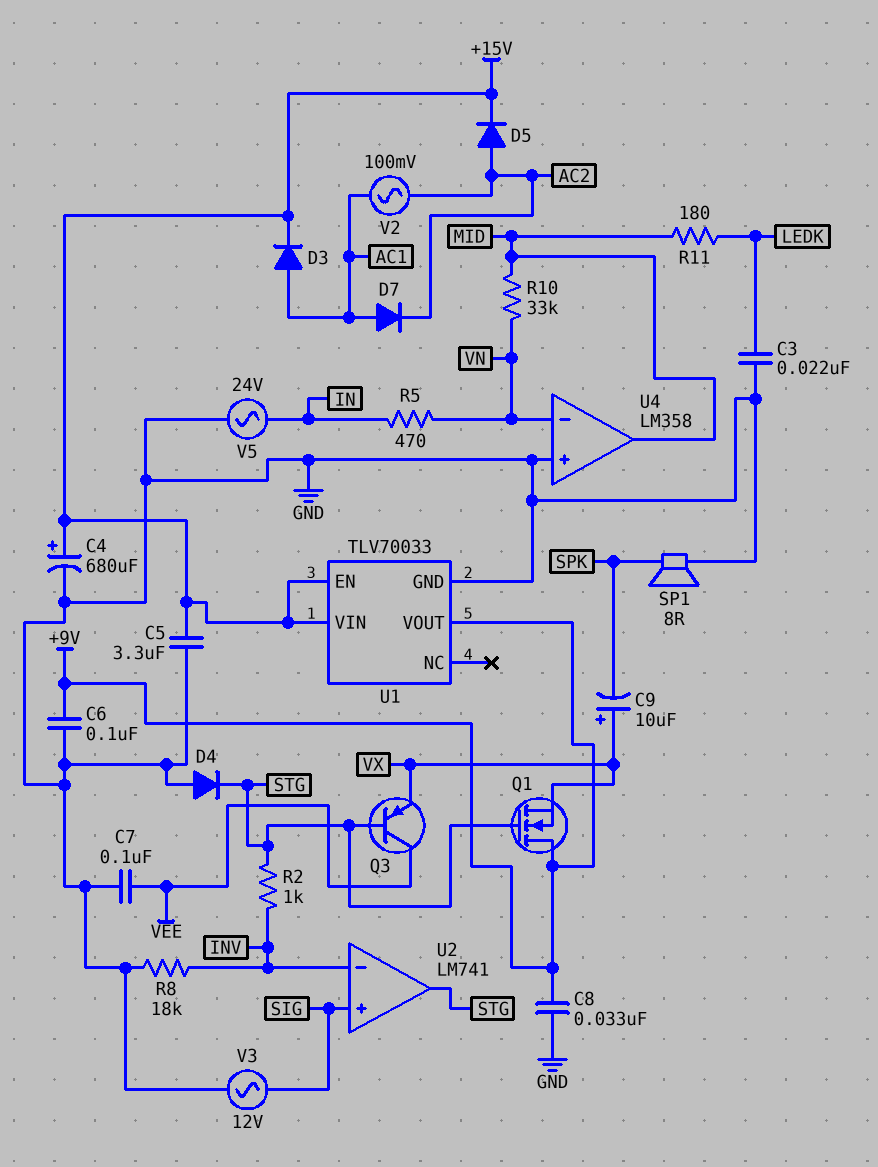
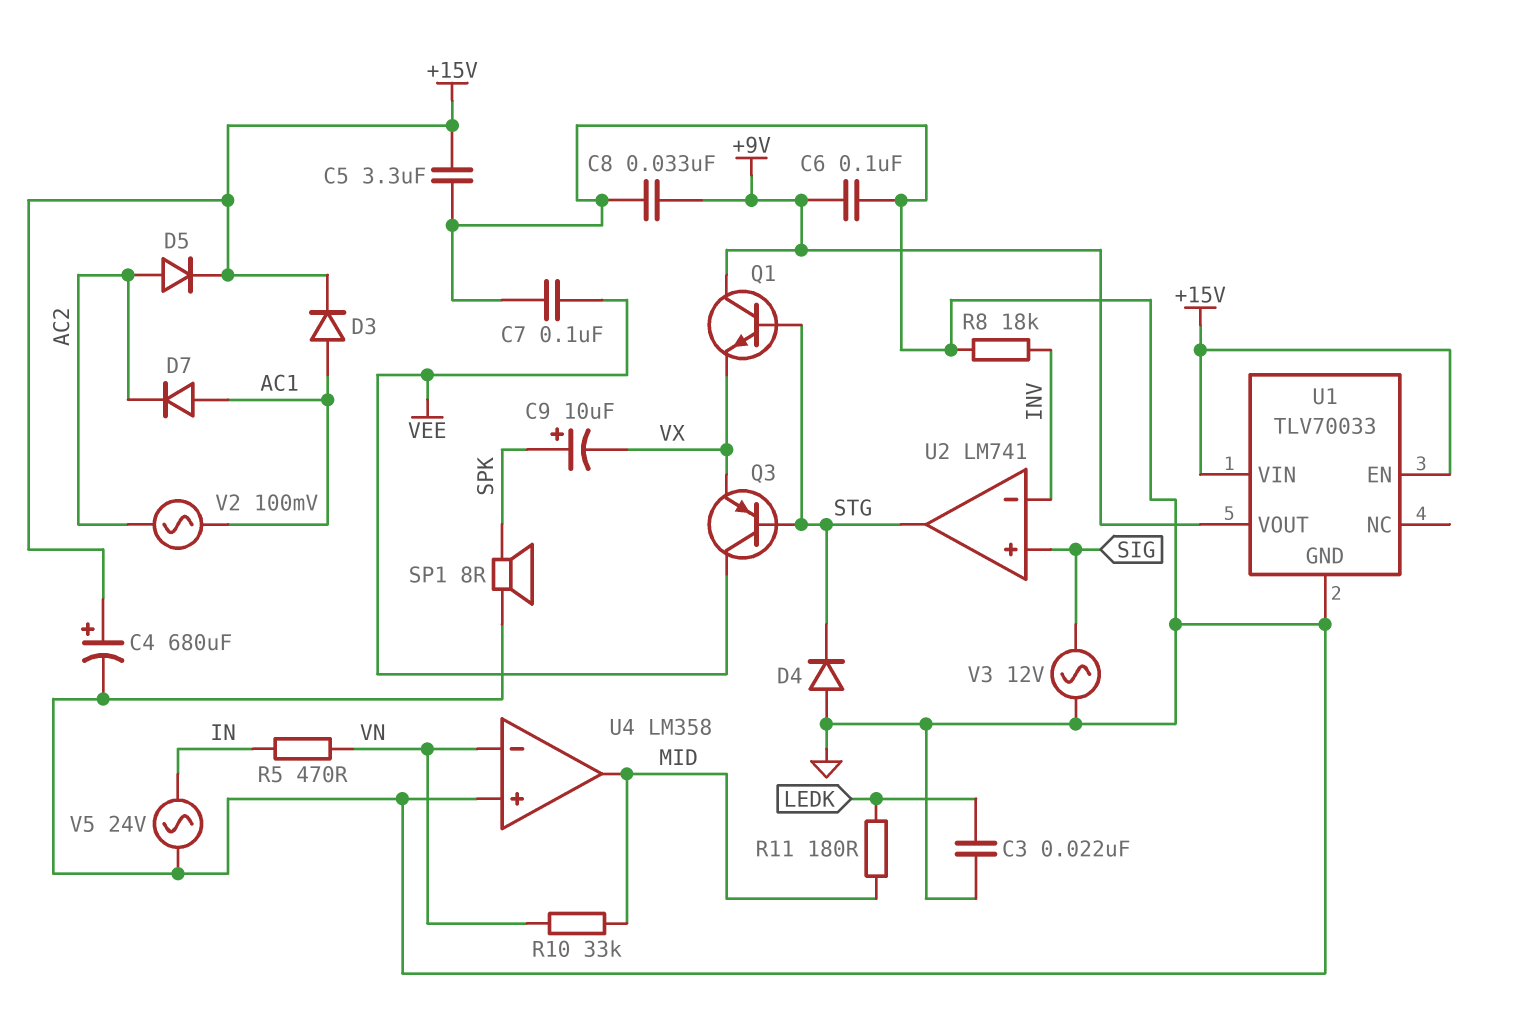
C9: 10uF (plus VX, minus SPK) -> 10uF (plus SPK, minus VX)
Q1: NMOS (G STG, D +9V, S VX) -> NPN (B STG, C +9V, E VX)
R2: 1k (INV, STG) -> none

